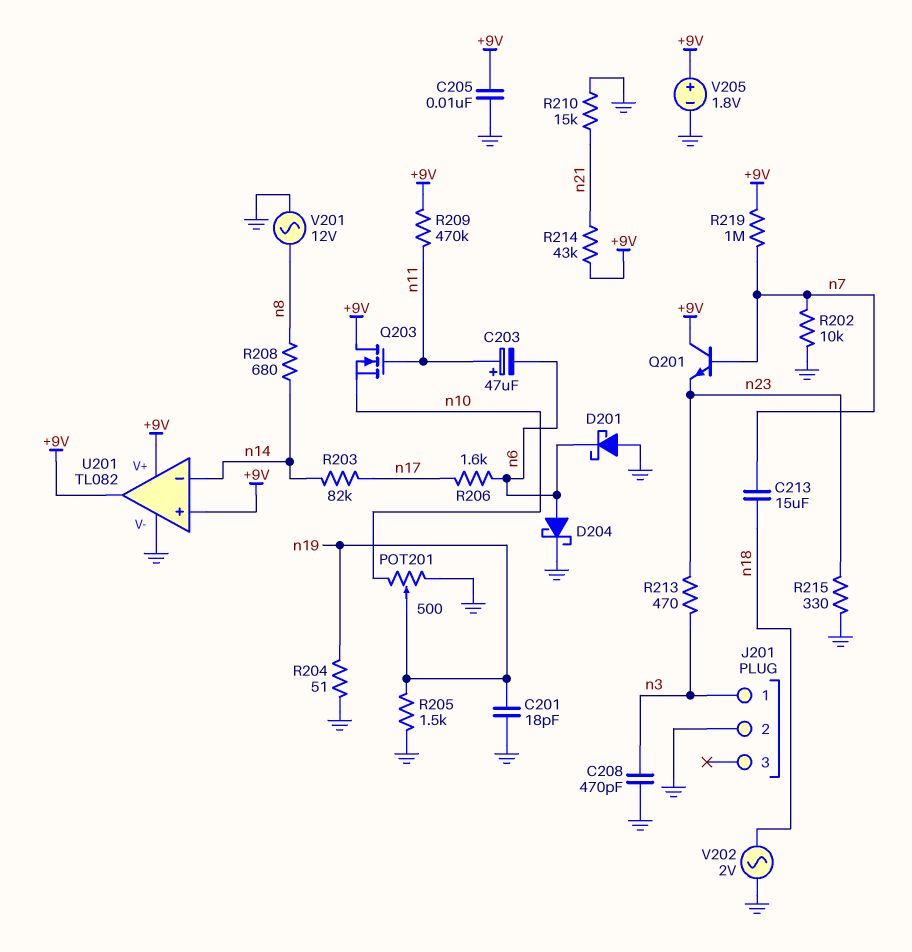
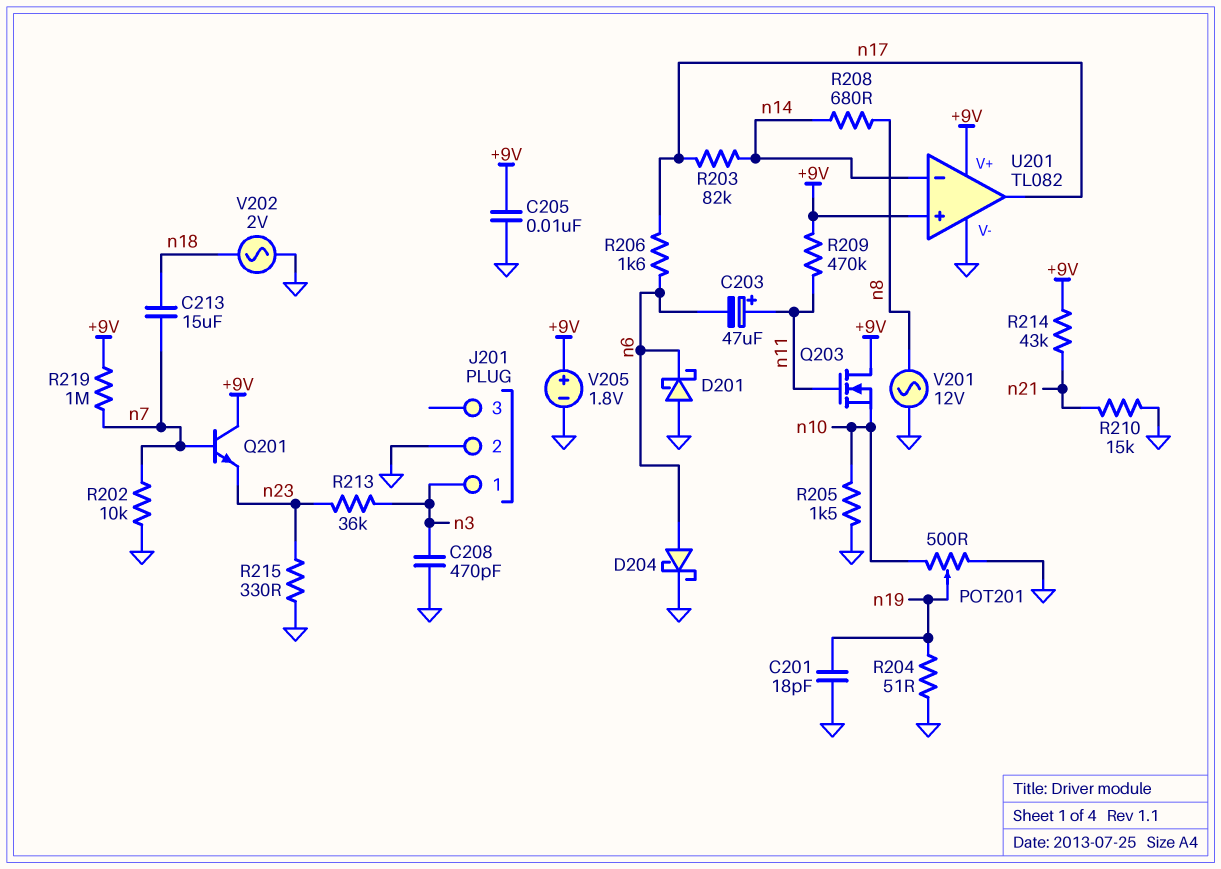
R205: 1.5k (GND, n19) -> 1.5k (GND, n10)
R213: 470 (n3, n23) -> 36k (n3, n23)
U201 pin out: +9V -> n17

